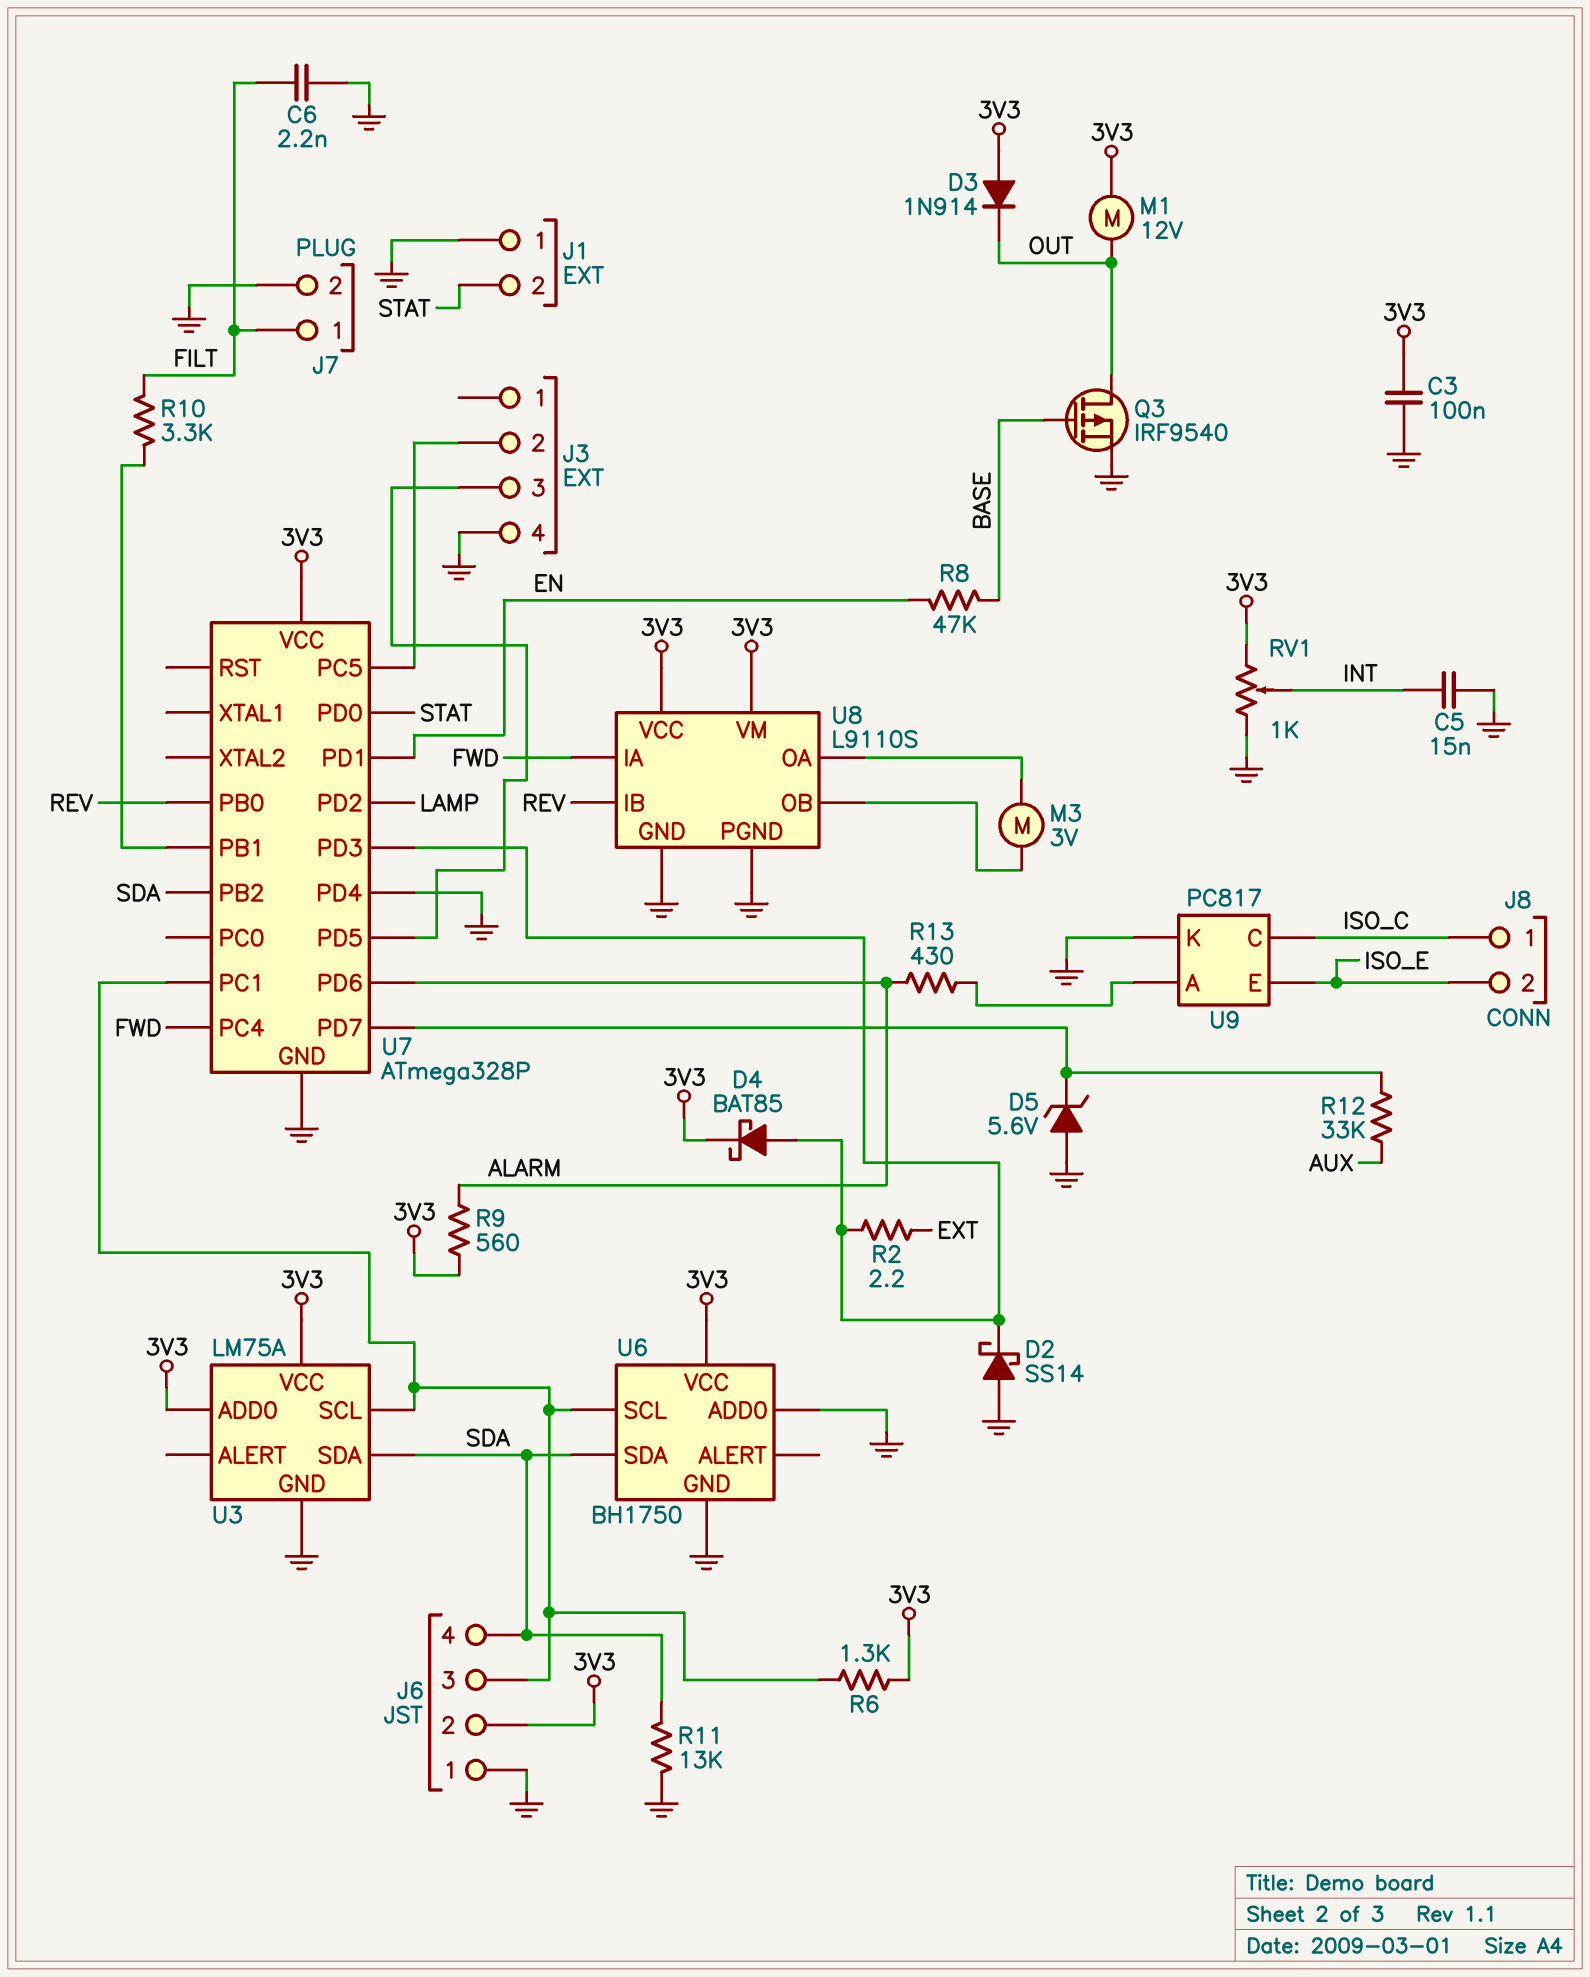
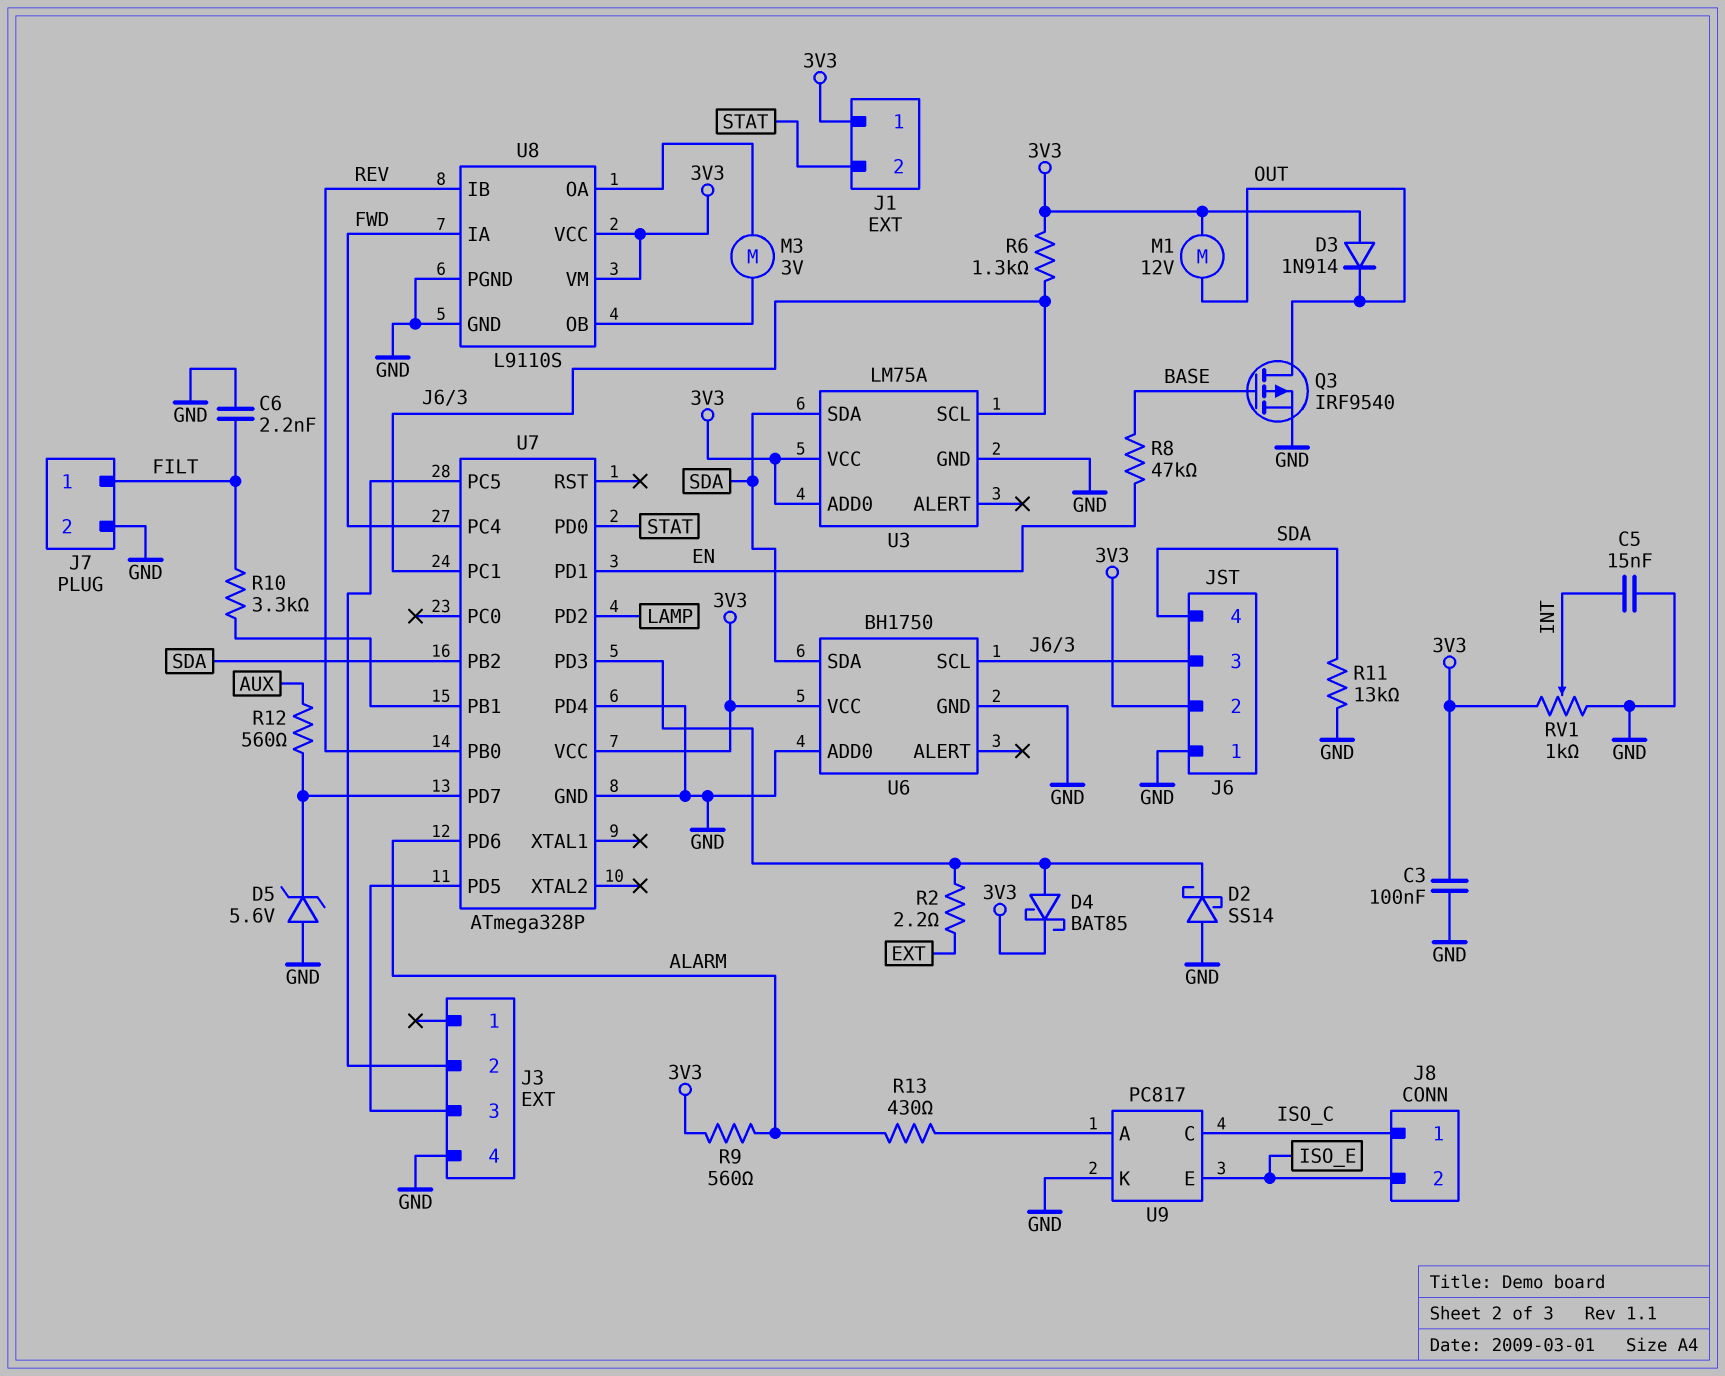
J1 pin 1: GND -> 3V3
R12: 33k (AUX, U7/PD7) -> 560 (AUX, U7/PD7)

